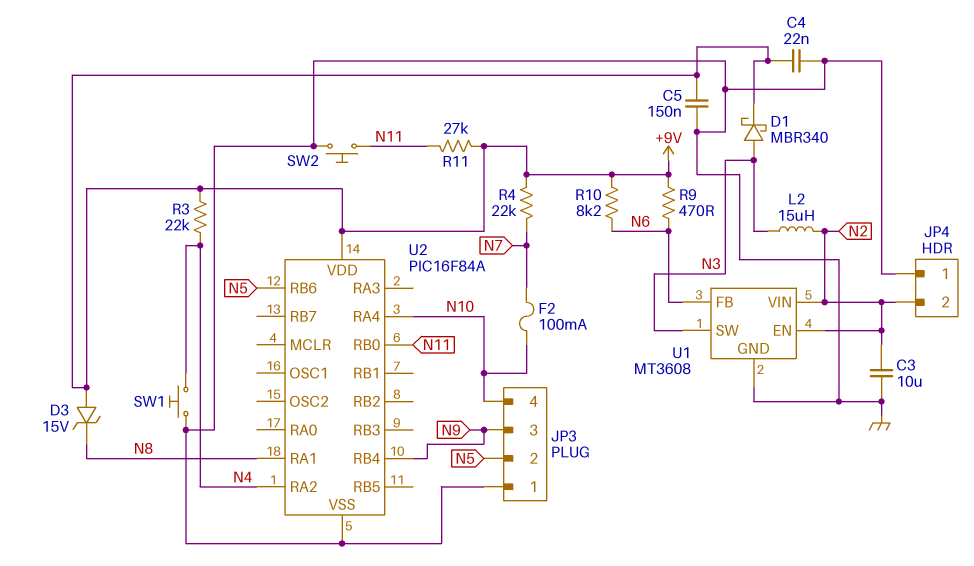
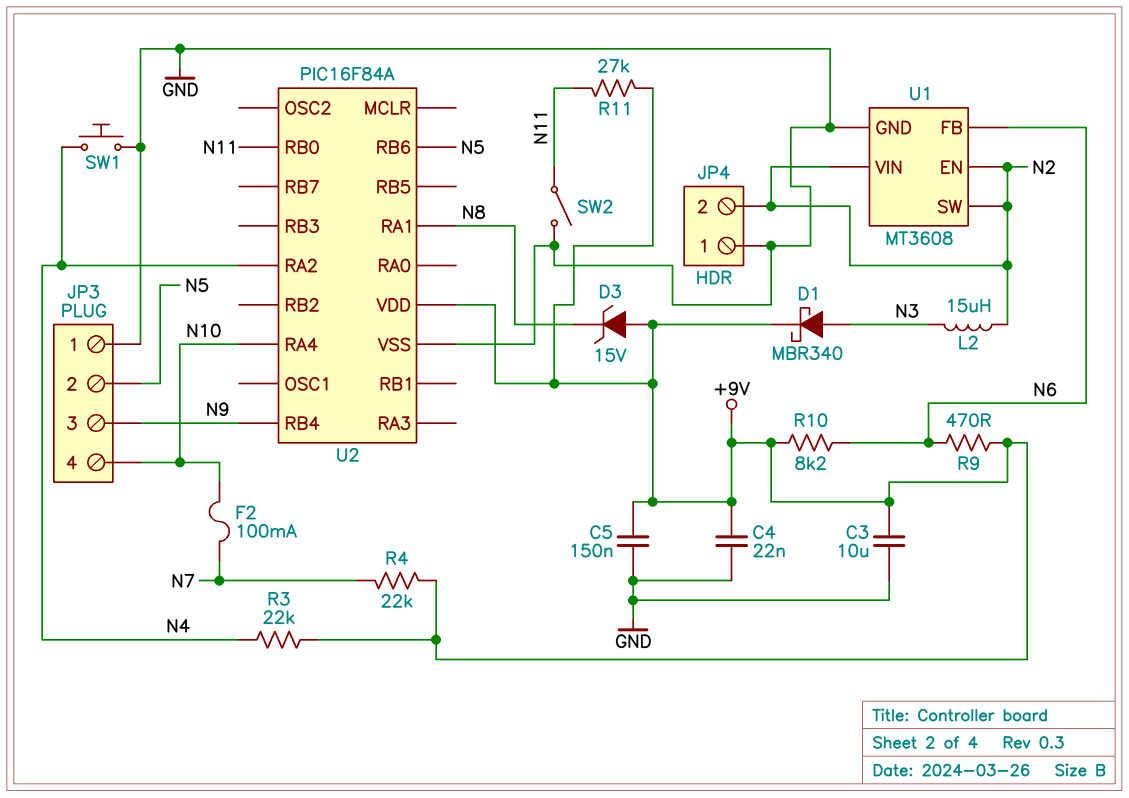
C3: 10uF (GND, N2) -> 10uF (+9V, GND)
SW2: button (GND, N11) -> switch (GND, N11)
U1 pin SW: N3 -> N2

